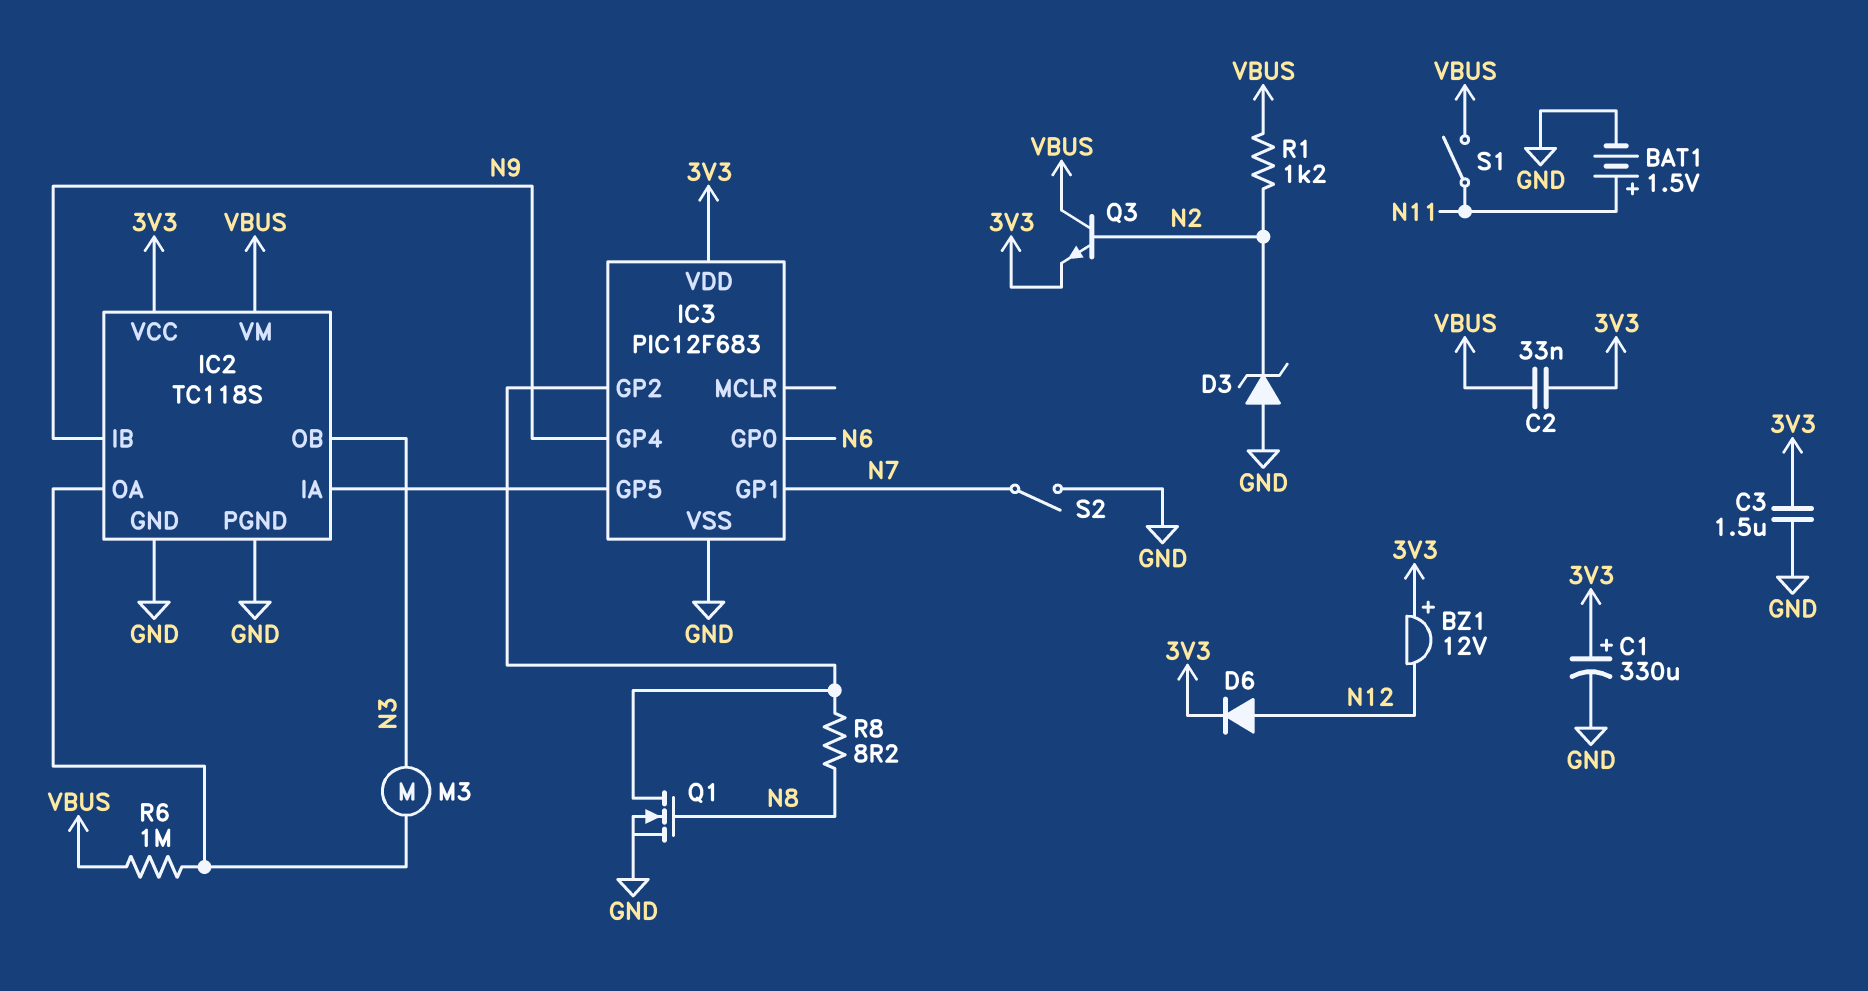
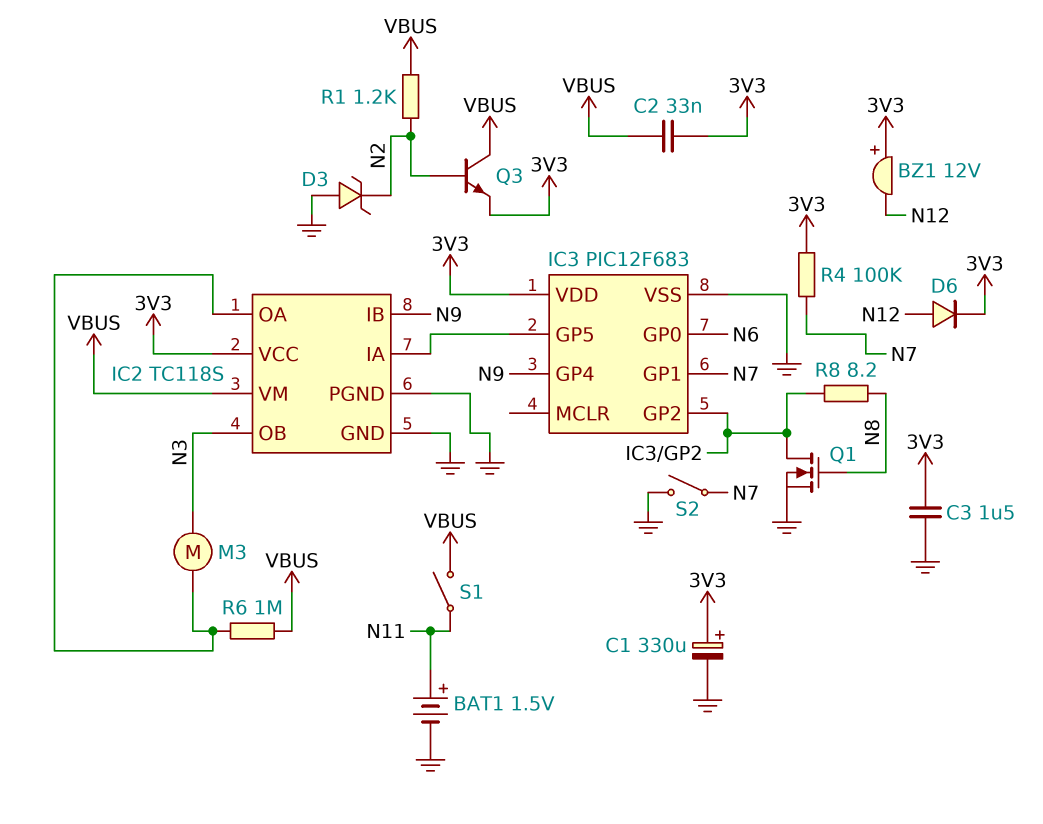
R4: none -> 100k (3V3, N7)

